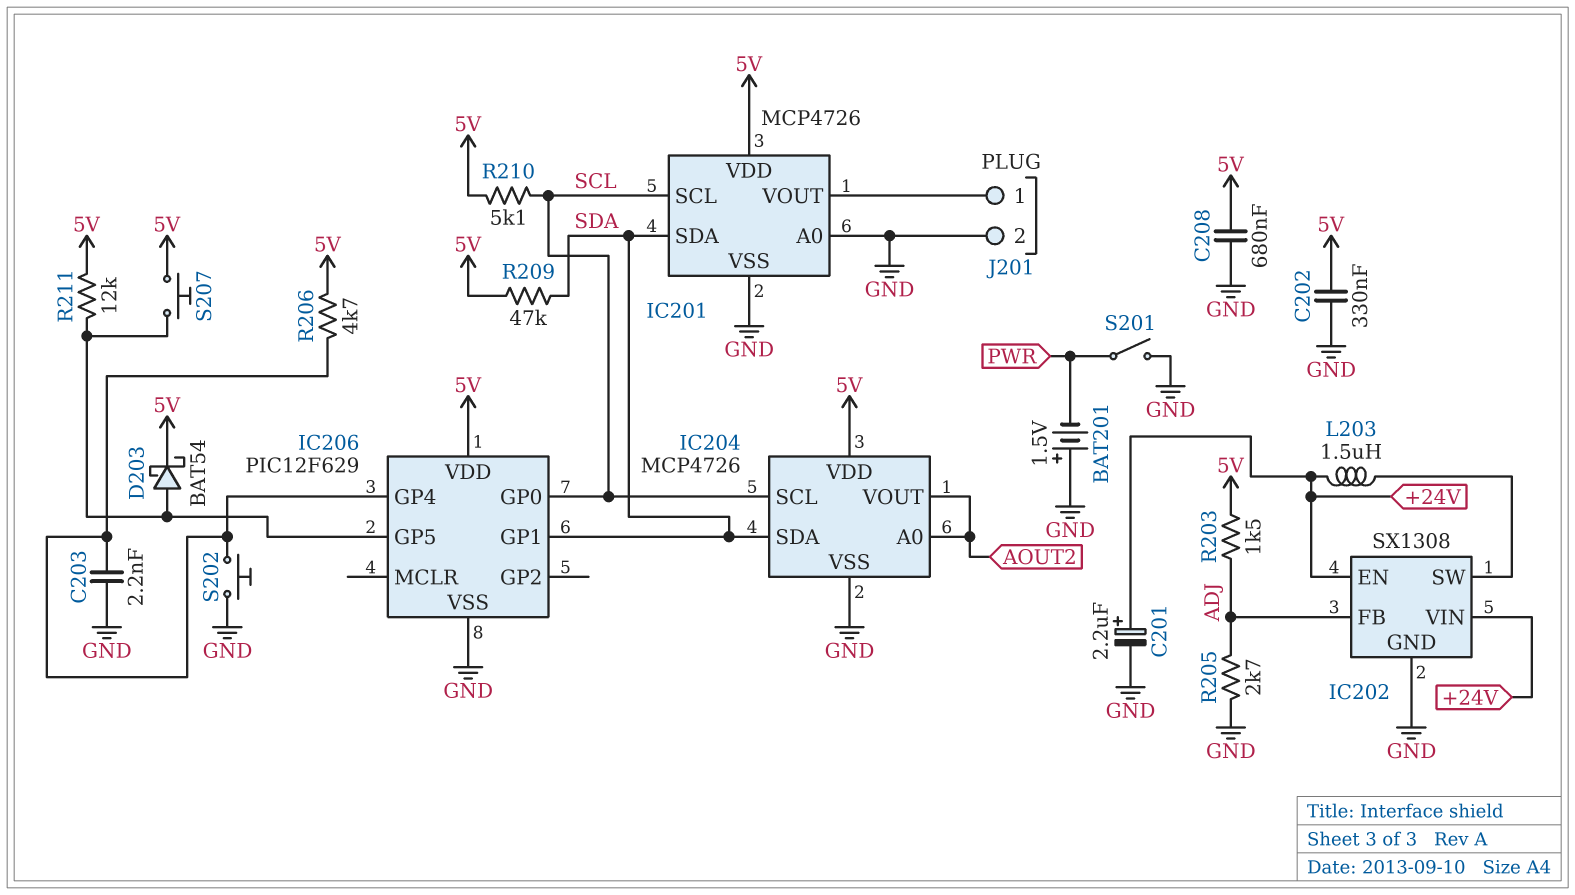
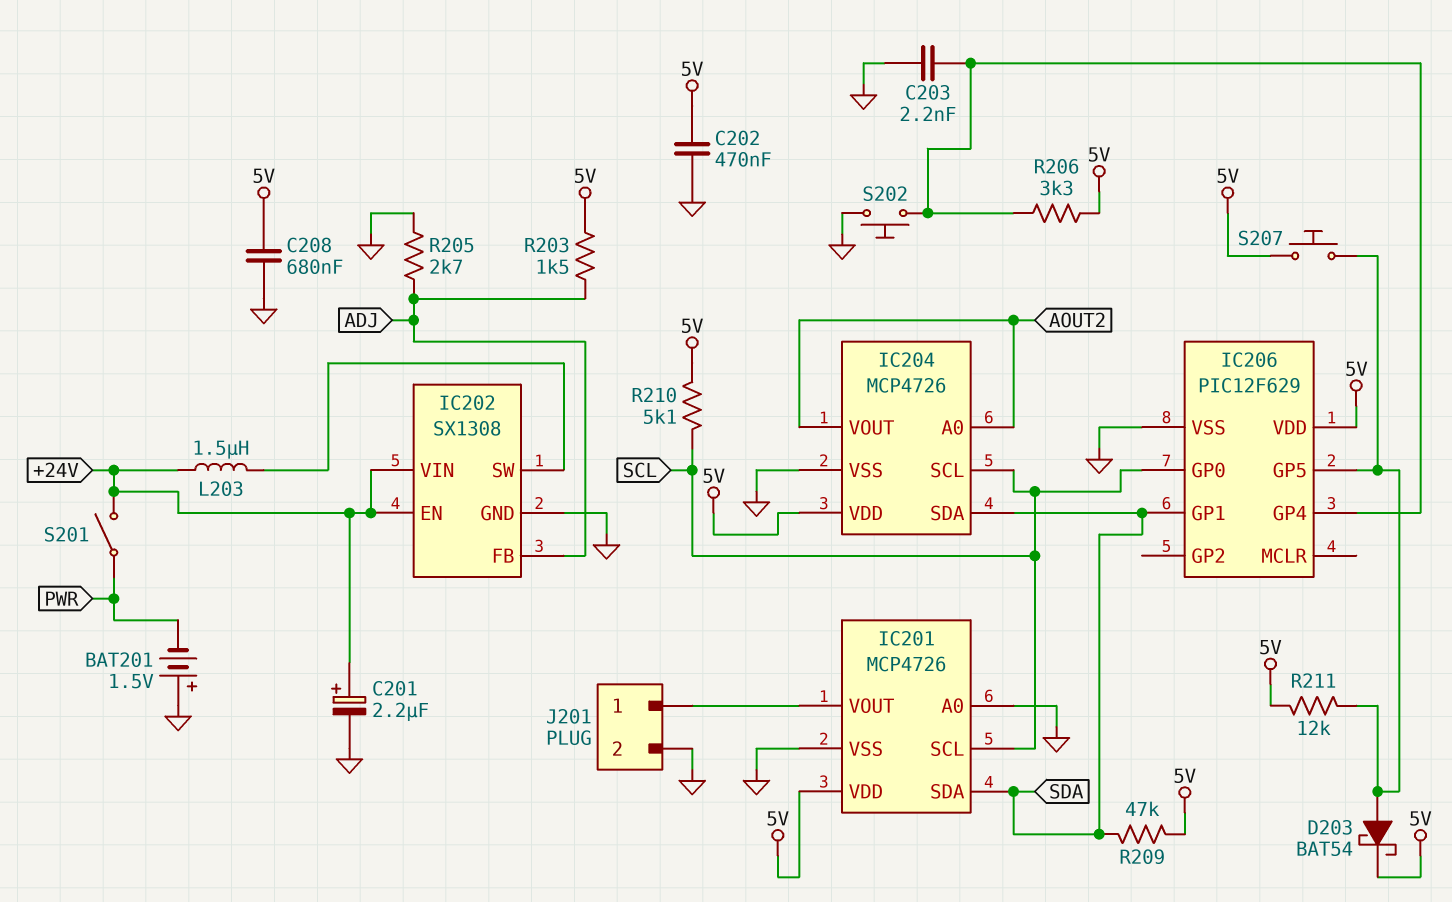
C202: 330nF (5V, GND) -> 470nF (5V, GND)
R206: 4.7k (5V, IC206/GP4) -> 3.3k (5V, IC206/GP4)
S201: switch (GND, PWR) -> switch (+24V, PWR)

